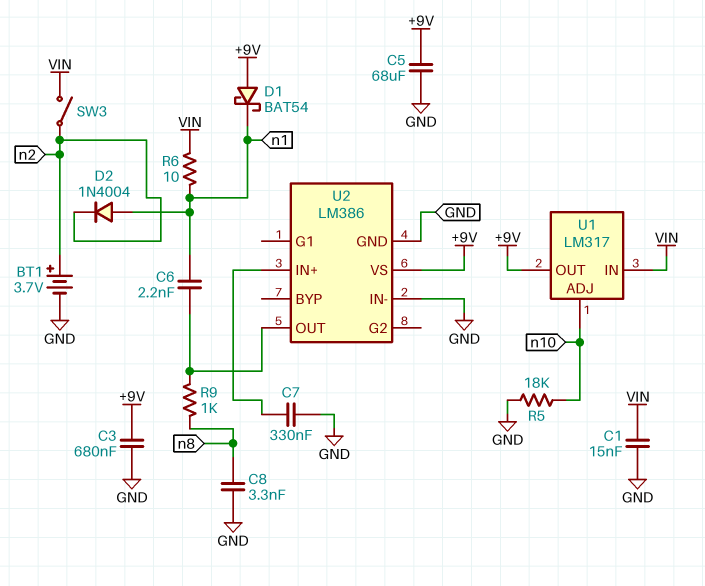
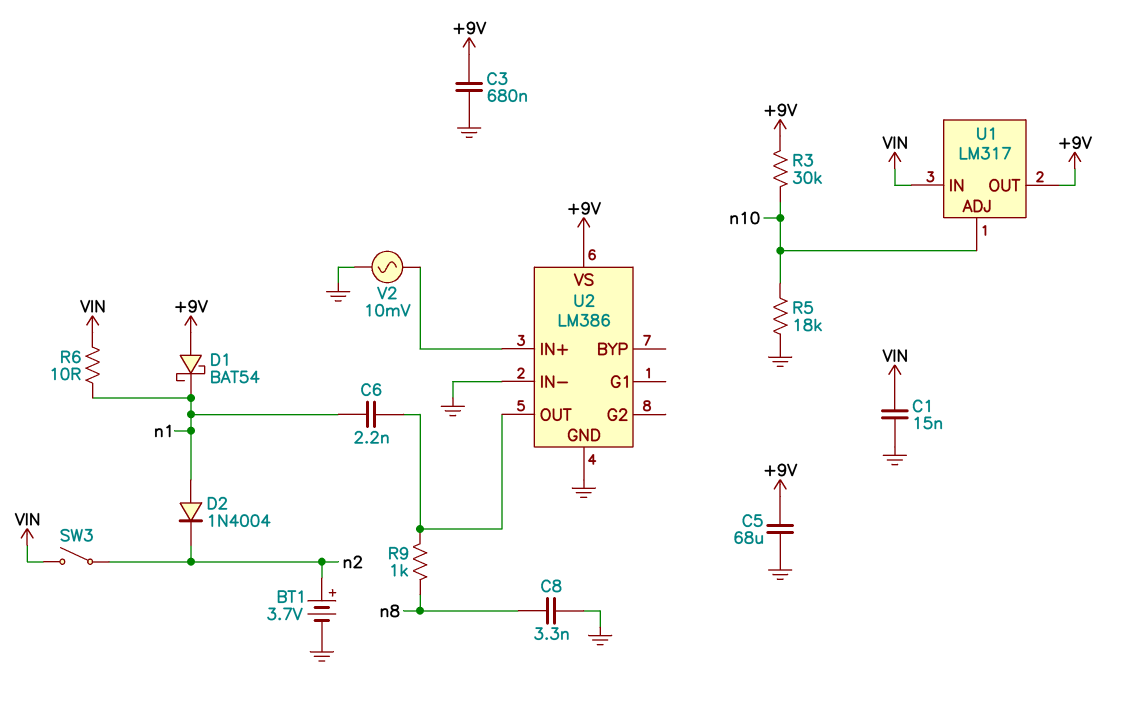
C7: 330nF (GND, U2/IN+) -> none
R3: none -> 30k (+9V, n10)
V2: none -> AC 10mV (GND, U2/IN+)

